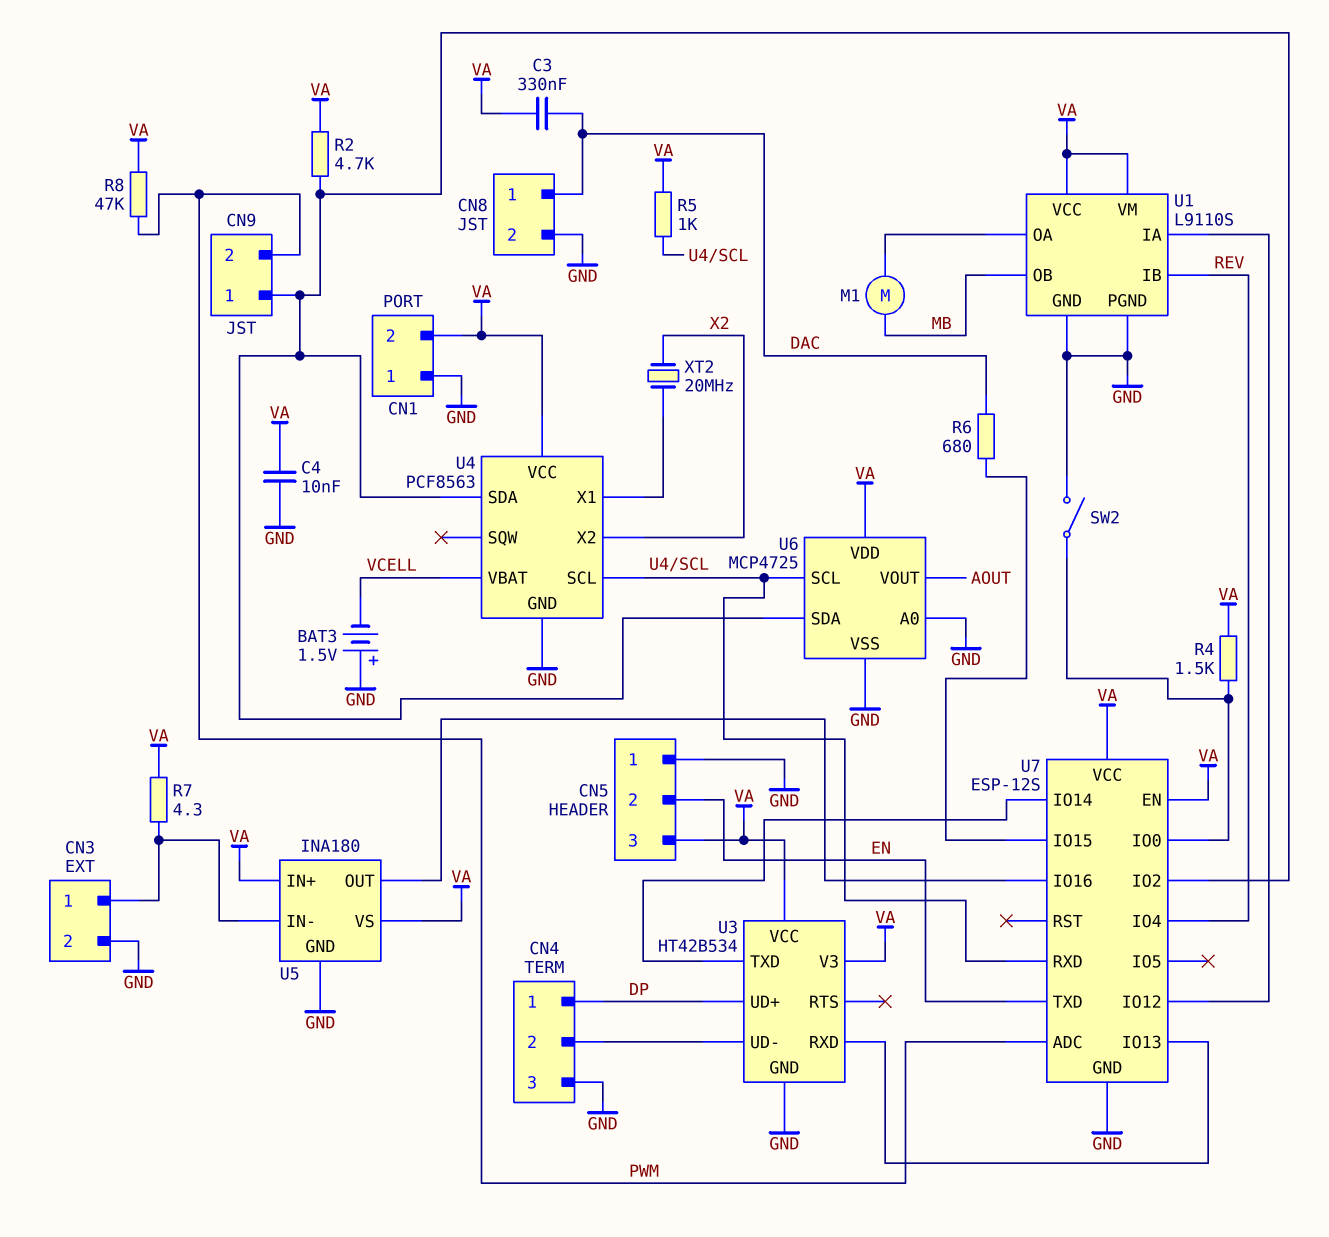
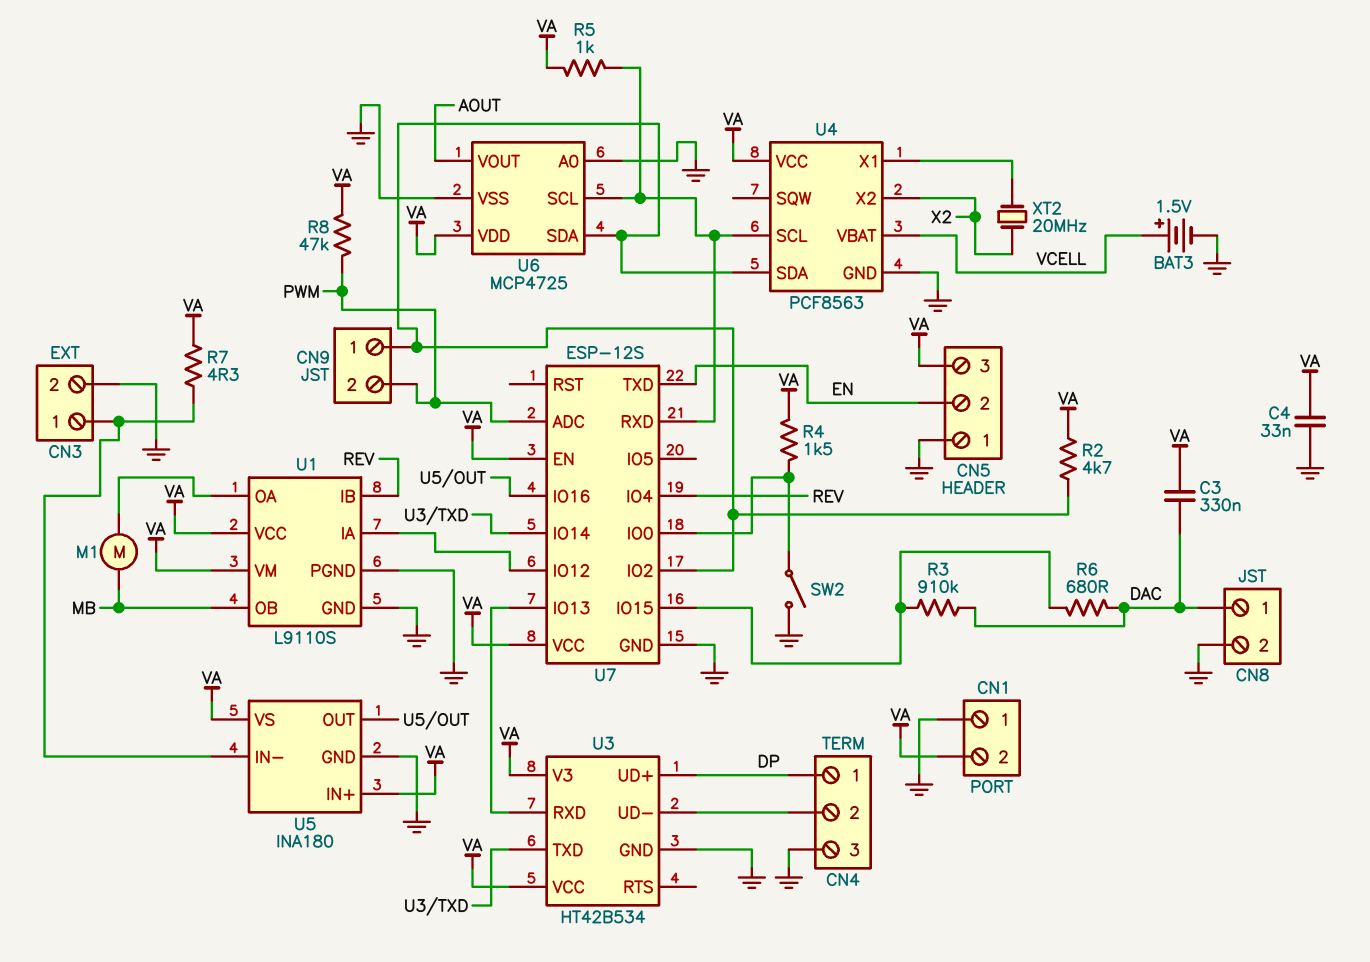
BAT3: 1.5V (plus GND, minus VCELL) -> 1.5V (plus VCELL, minus GND)
C4: 10nF (GND, VA) -> 33nF (GND, VA)
R3: none -> 910k (DAC, U7/IO15)

